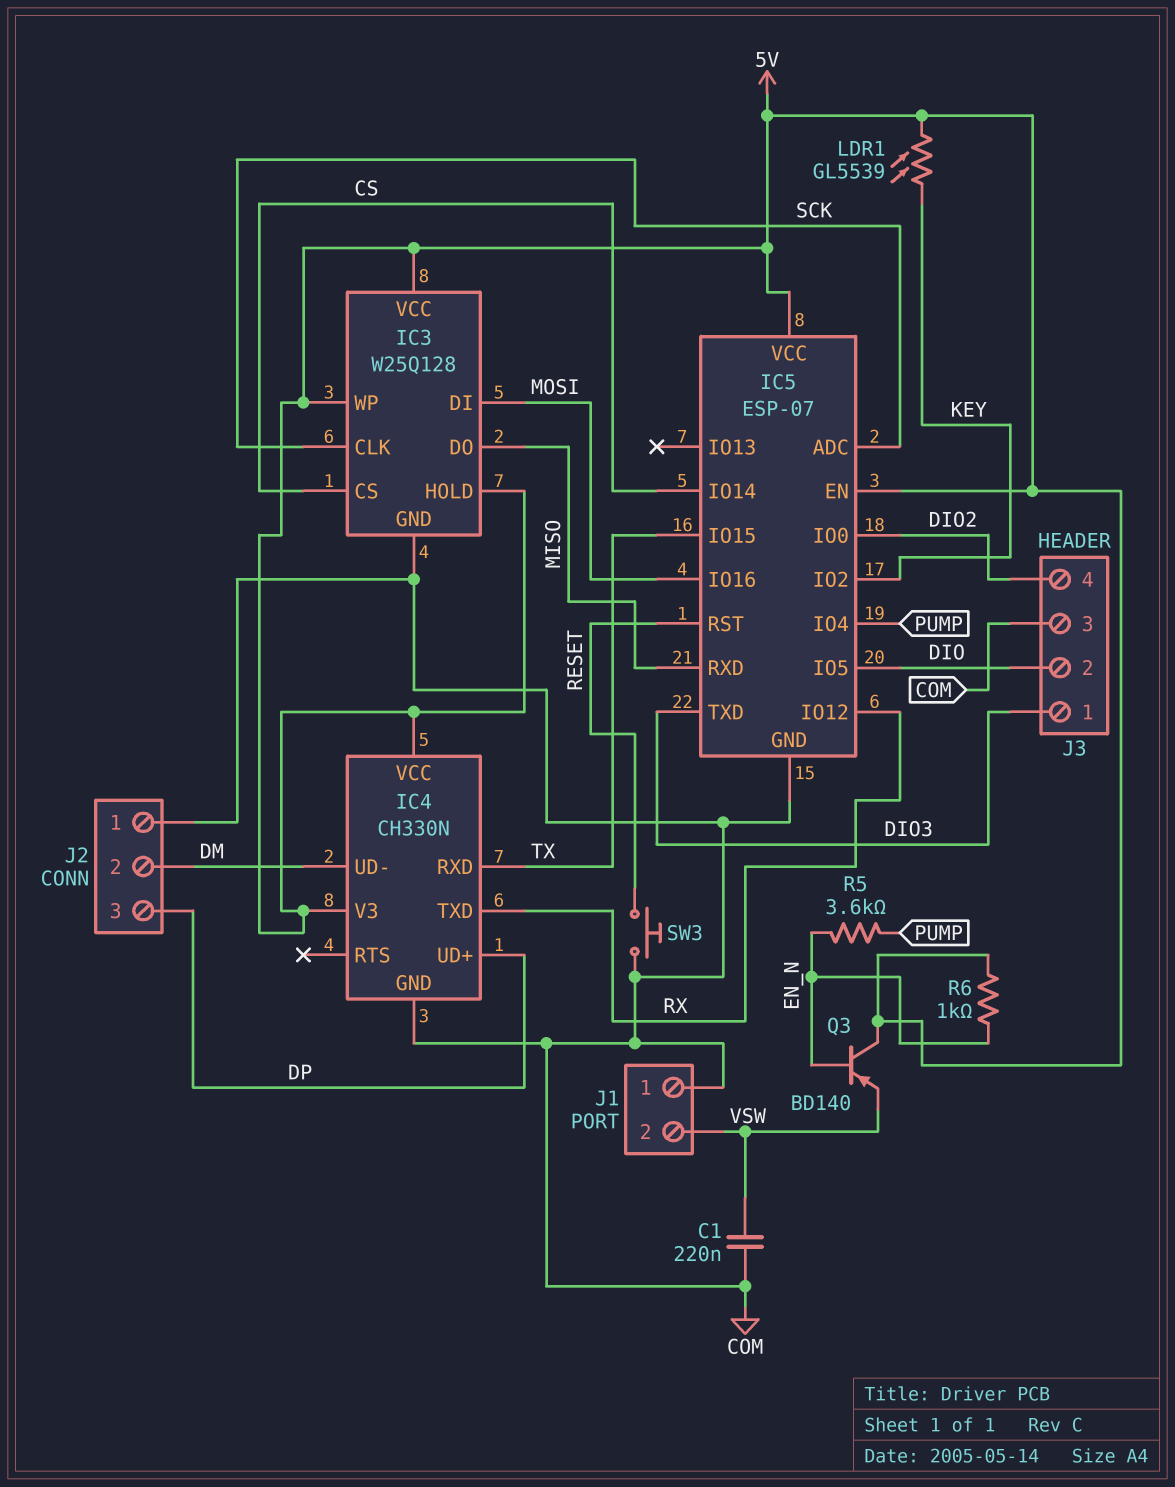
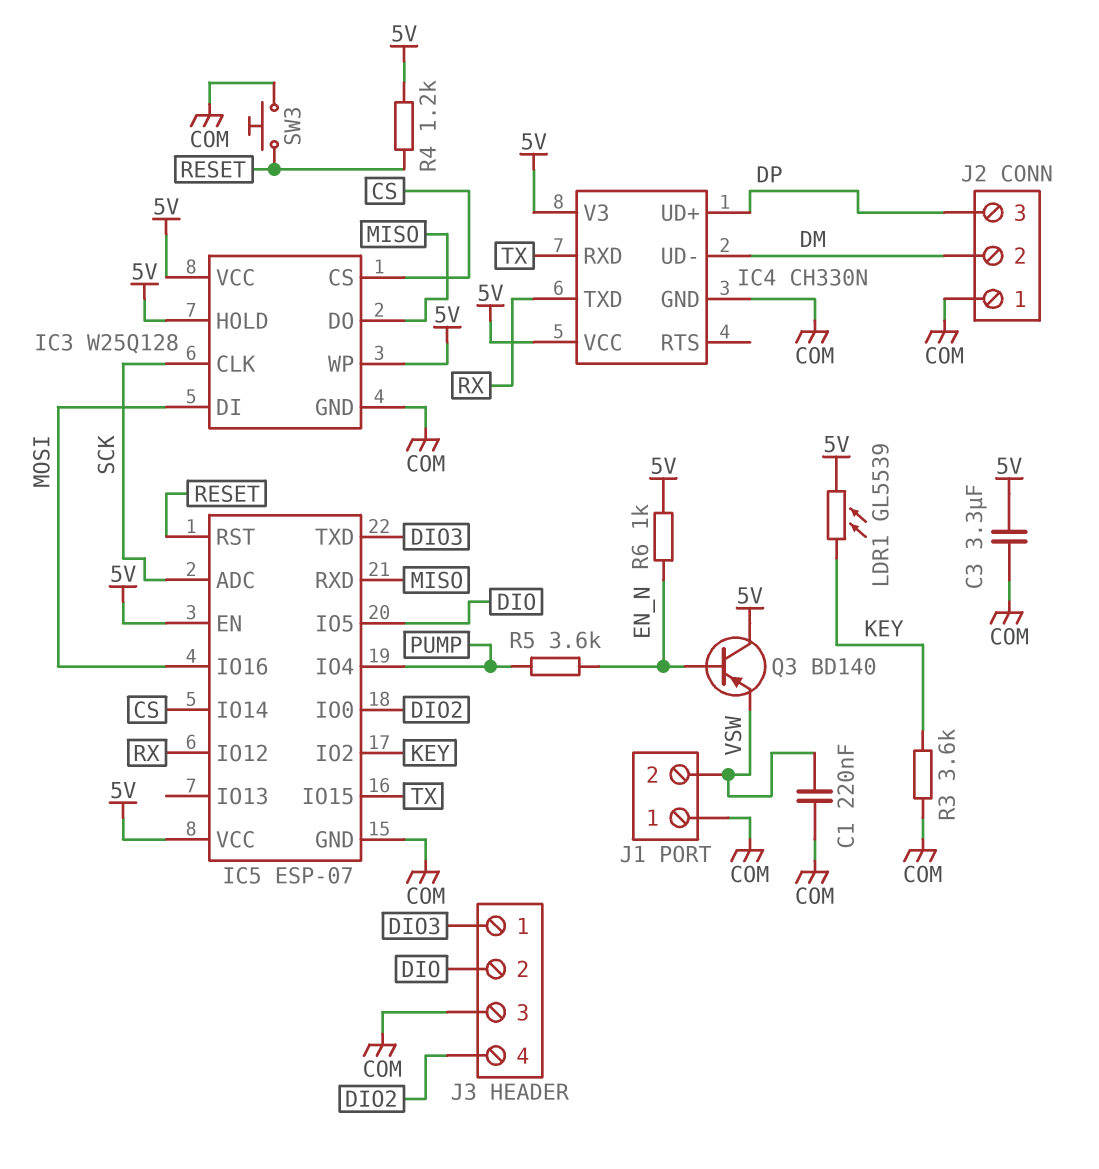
C3: none -> 3.3uF (5V, COM)
R3: none -> 3.6k (COM, KEY)
R4: none -> 1.2k (5V, RESET)

